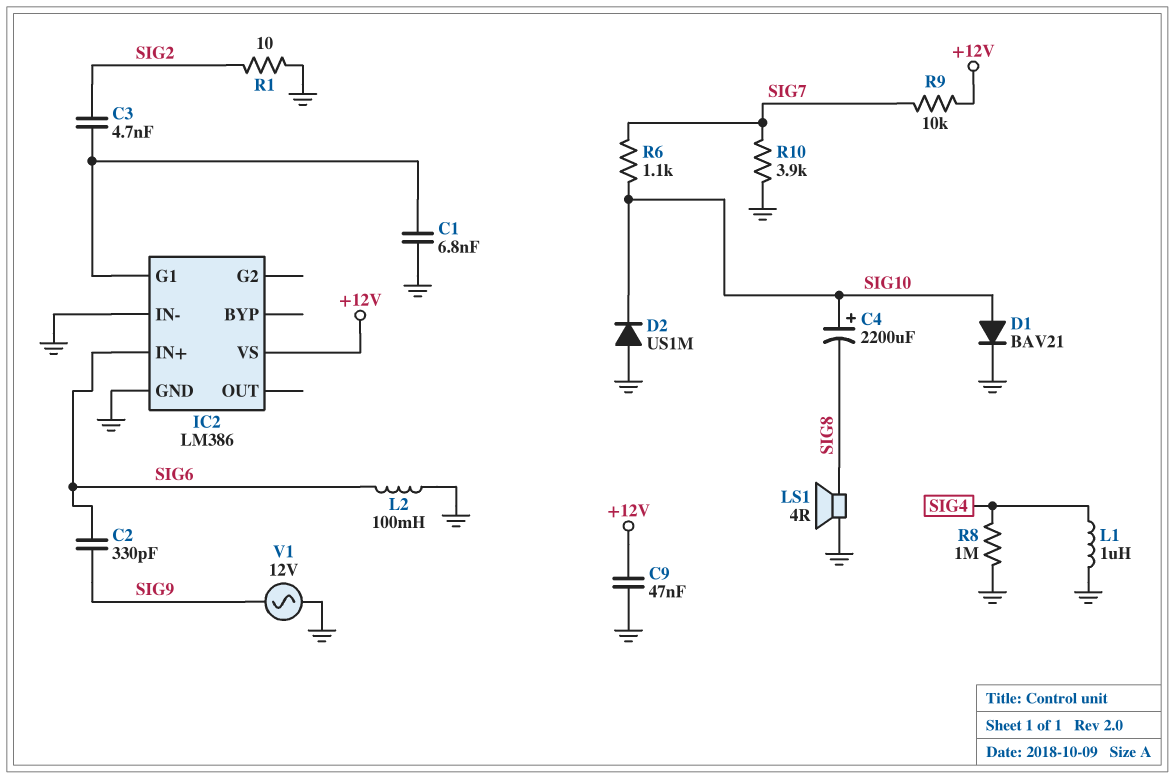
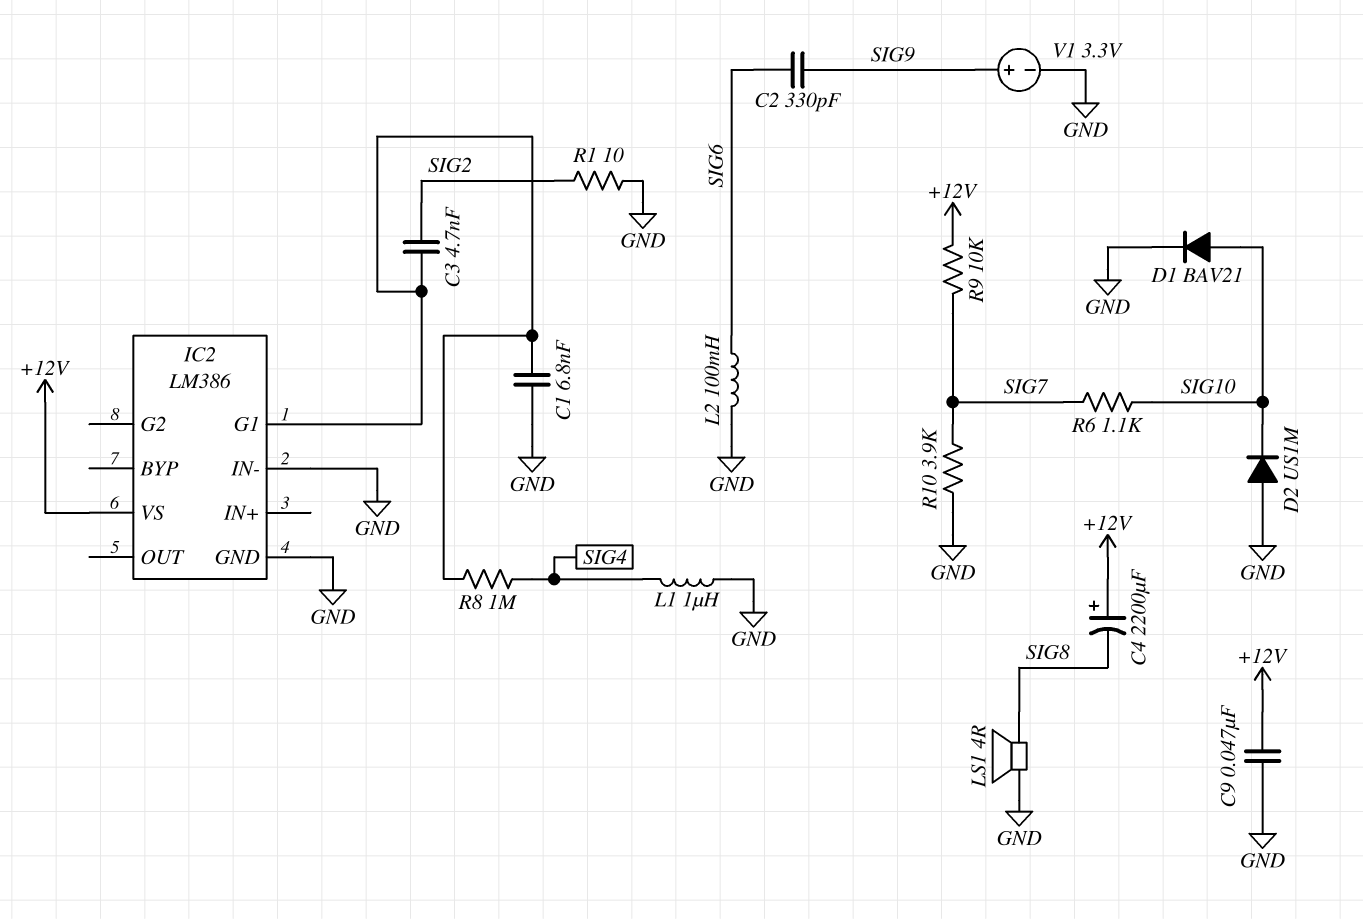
C4: 2200uF (plus SIG10, minus SIG8) -> 2200uF (plus +12V, minus SIG8)
IC2 pin IN+: SIG6 -> none
R8: 1M (GND, SIG4) -> 1M (IC2/G1, SIG4)
V1: AC 12V (GND, SIG9) -> 3.3V (plus SIG9, minus GND)

